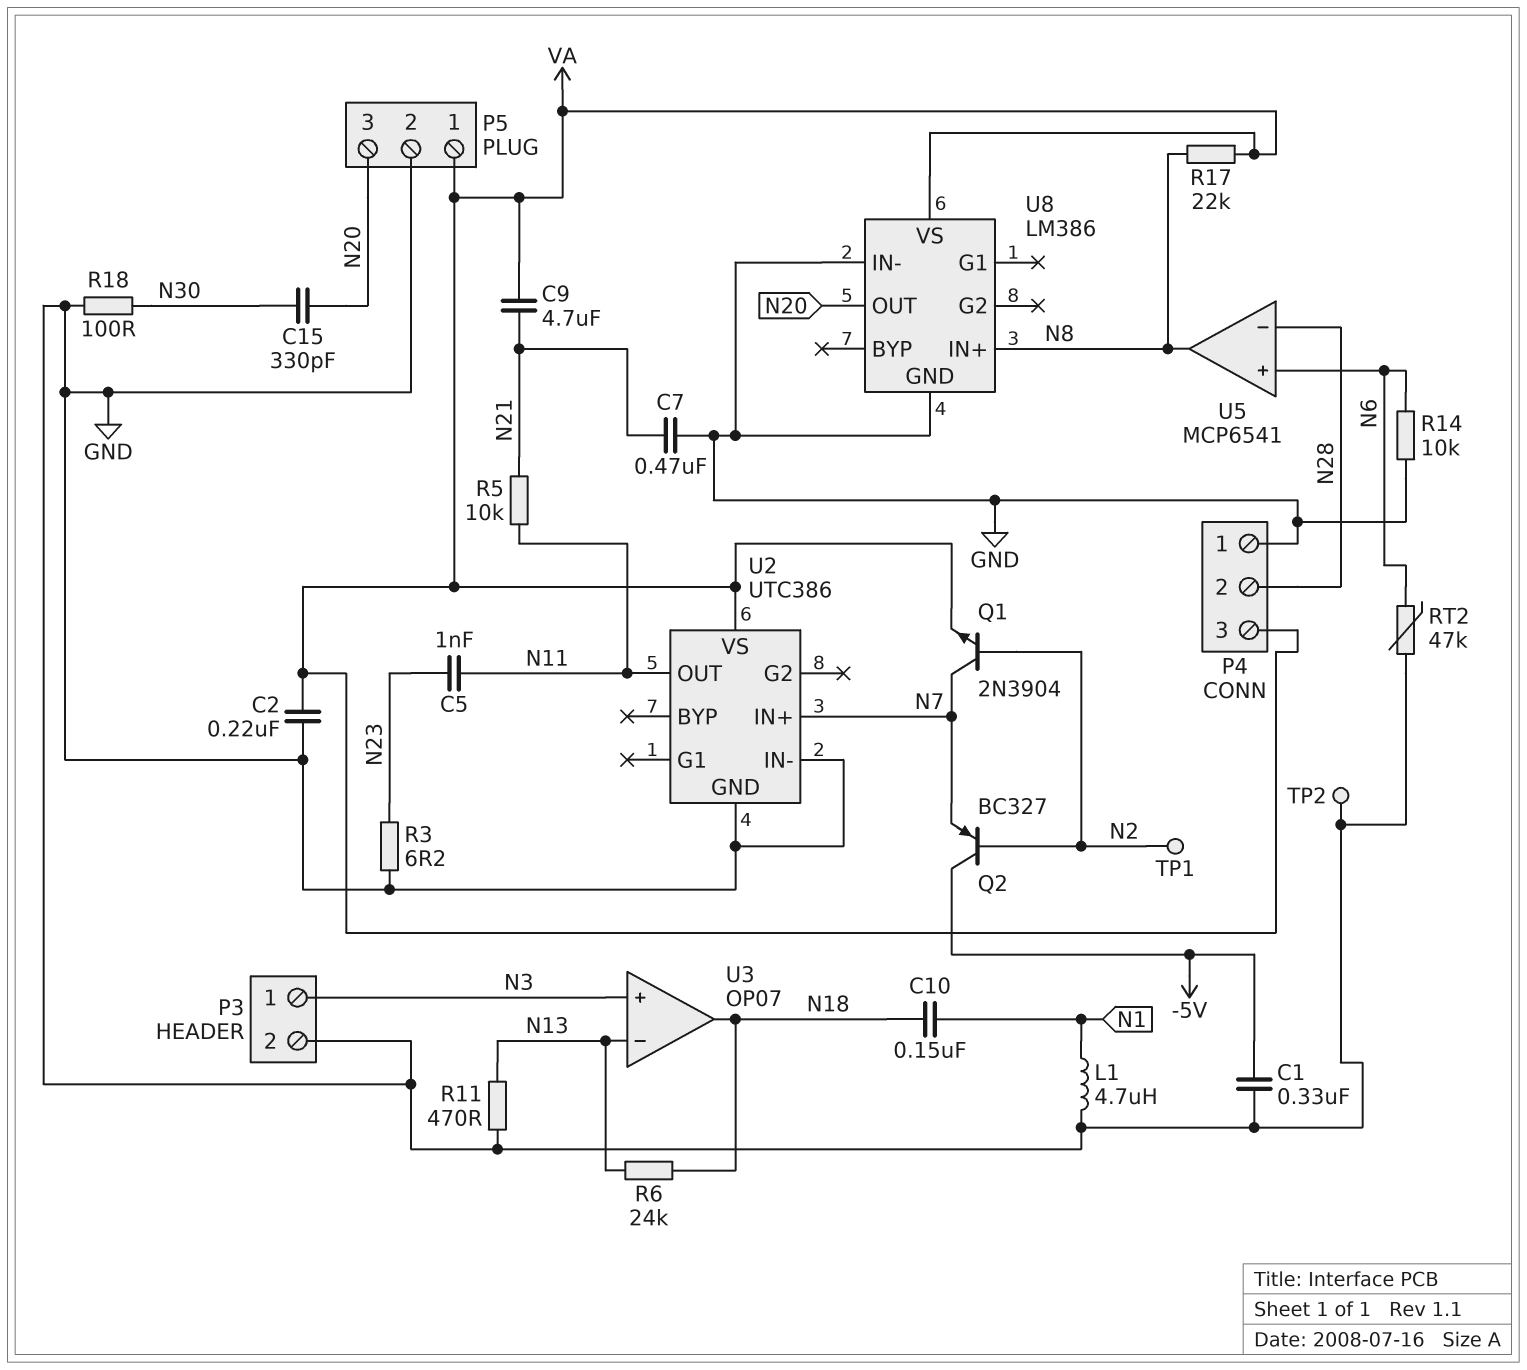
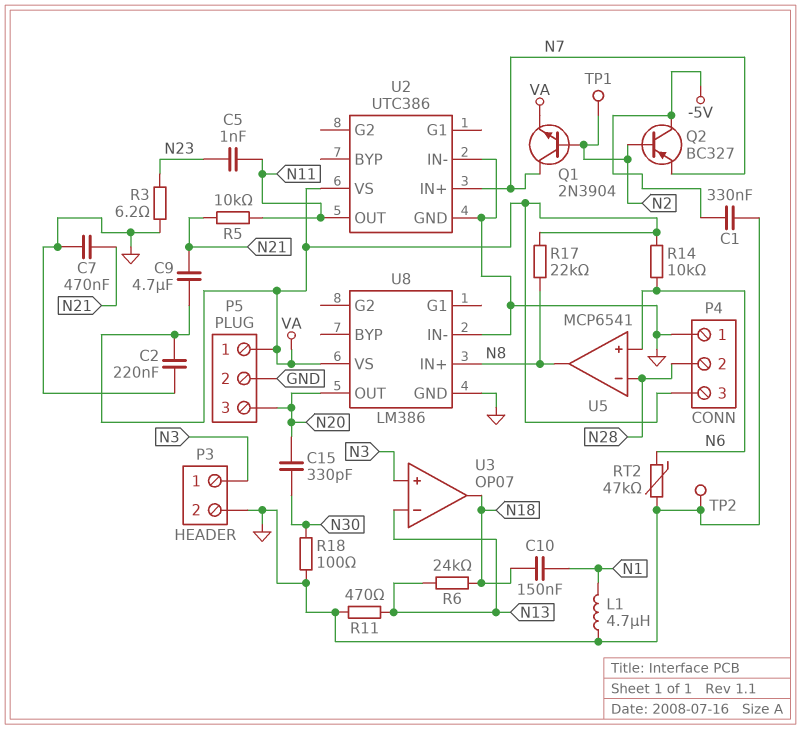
R14: 10k (GND, N6) -> 10k (N6, VA)

